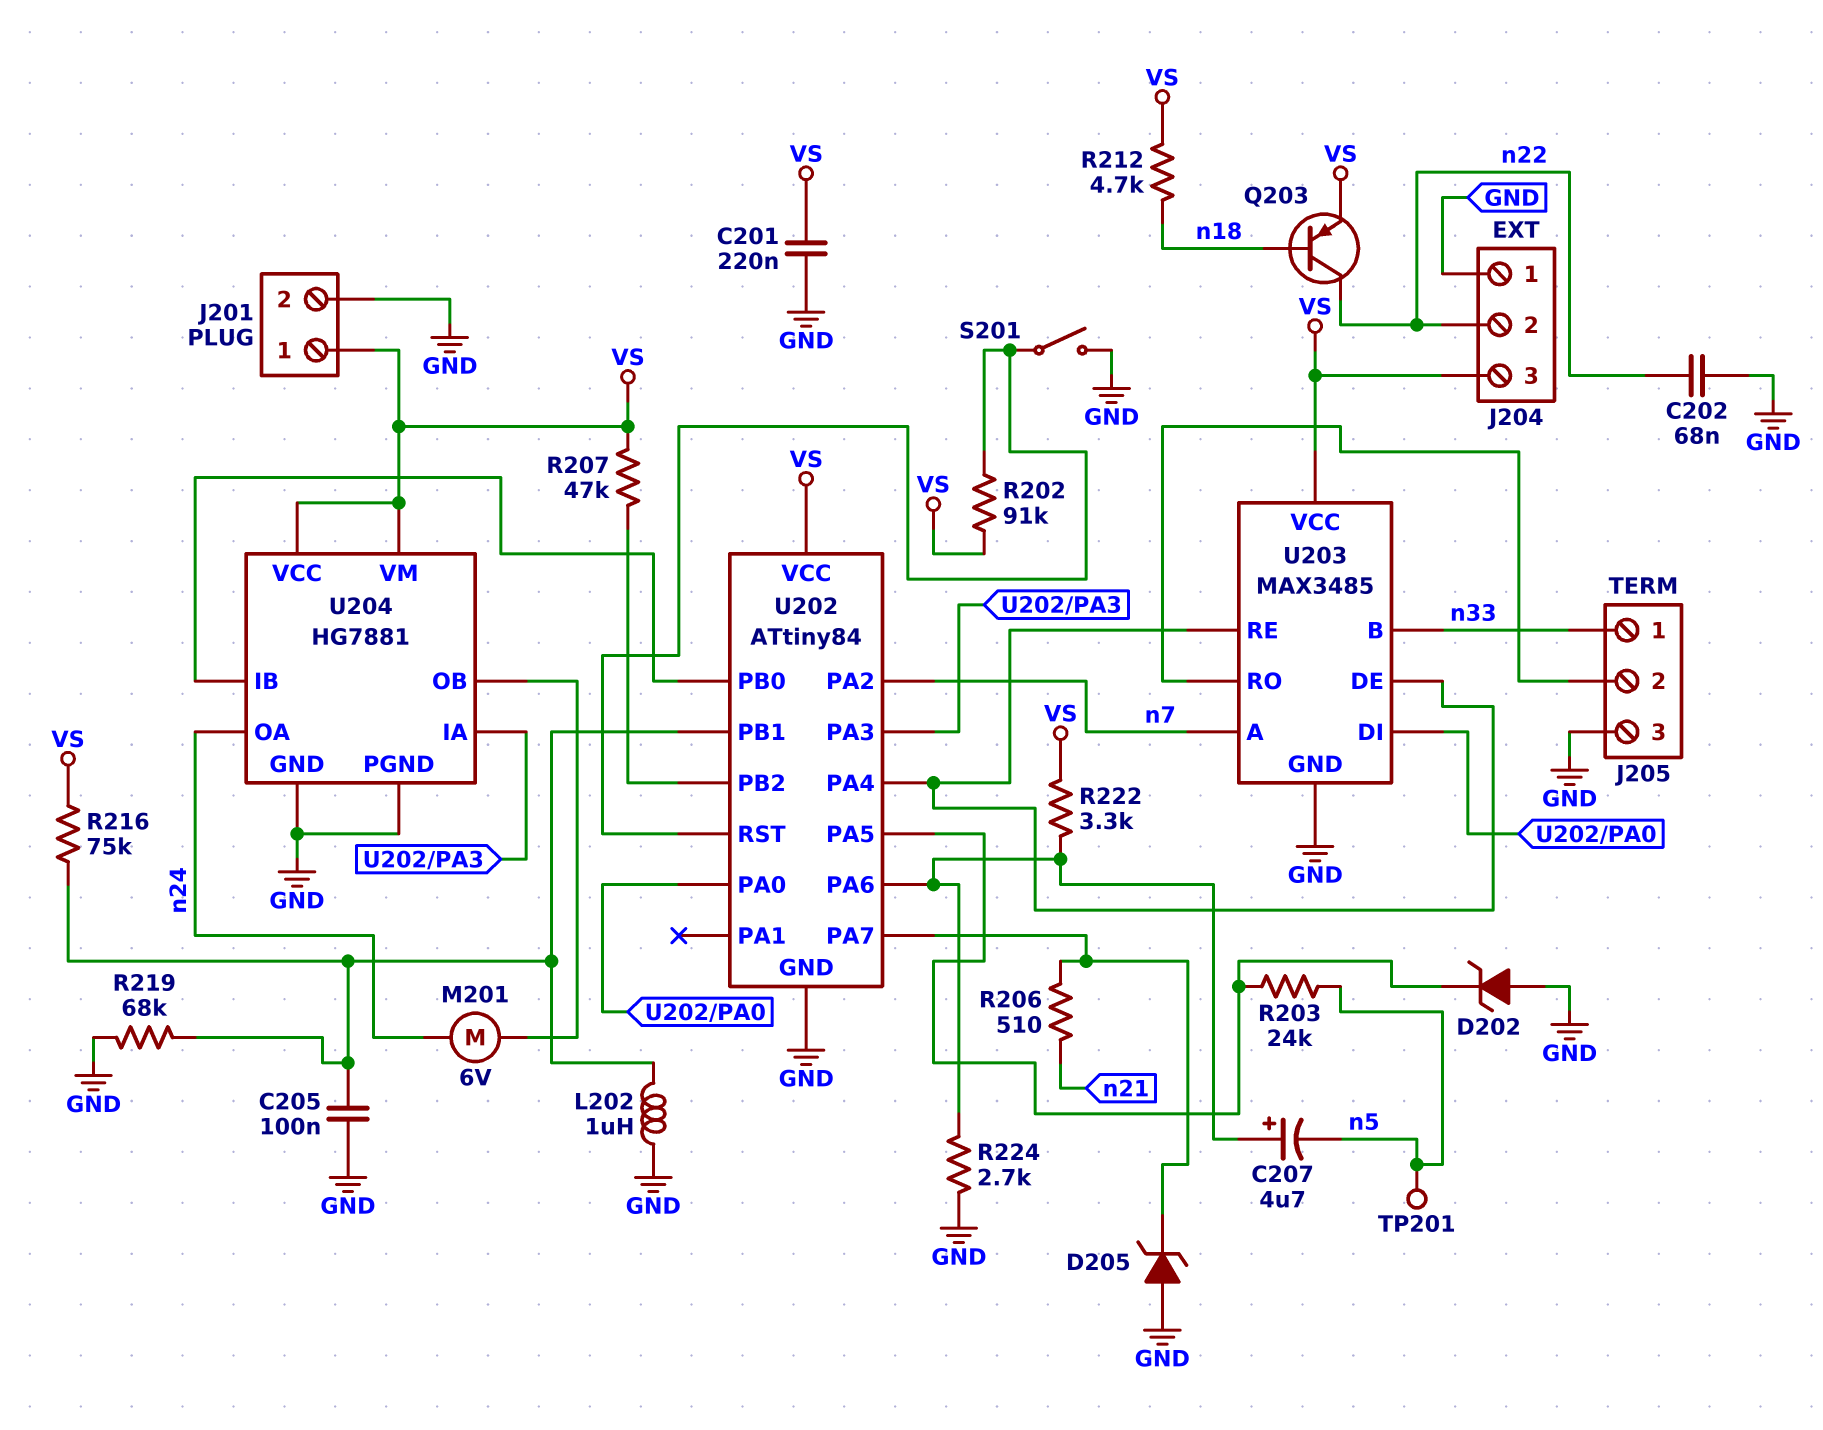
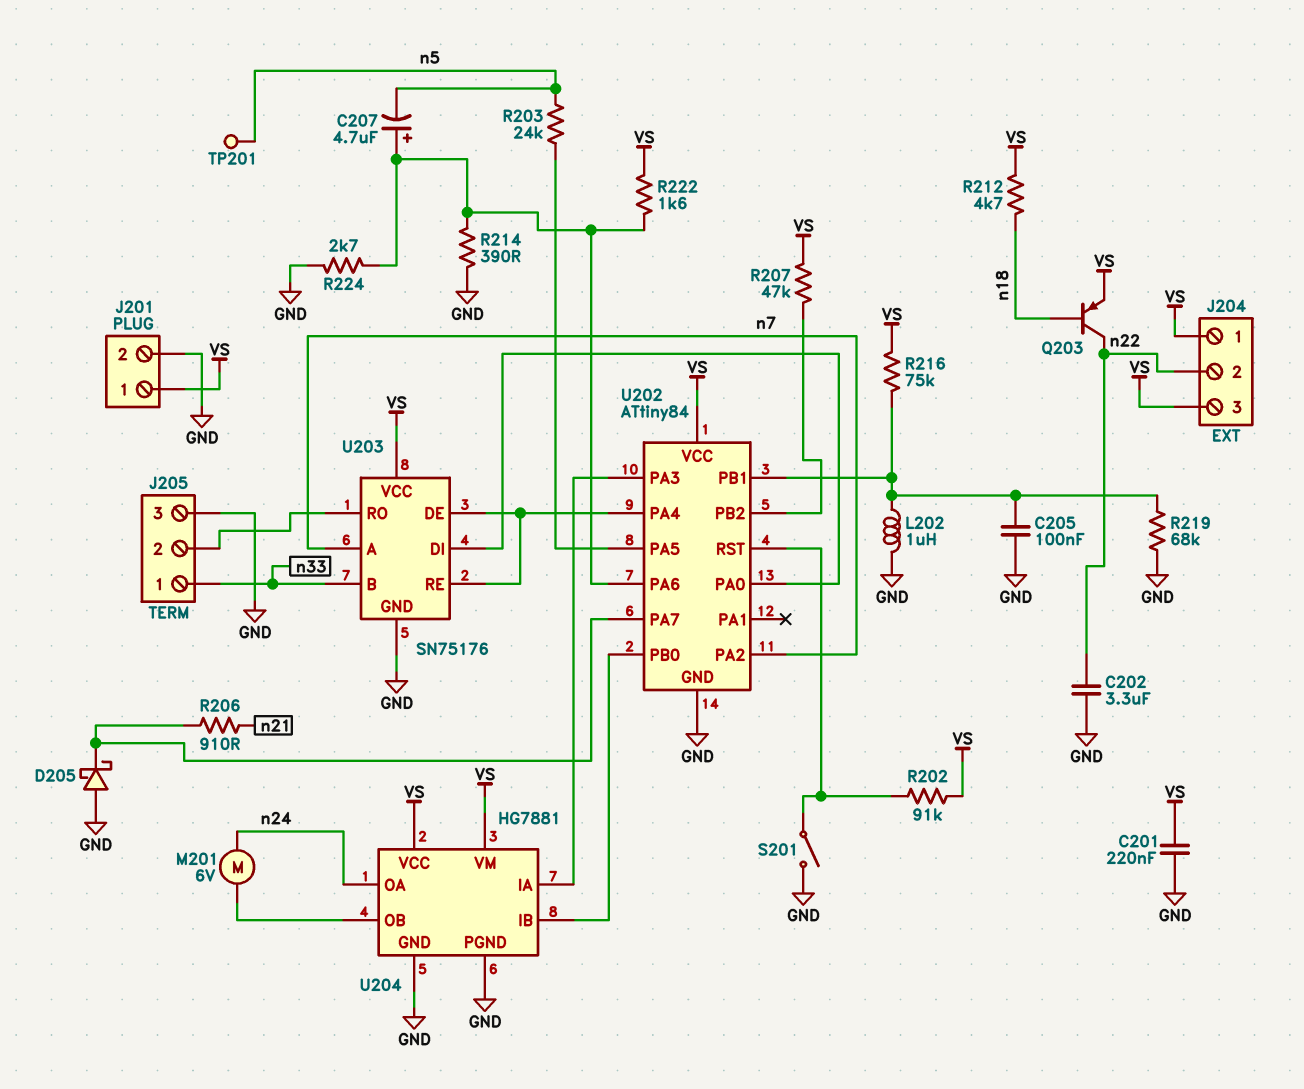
C202: 68nF (GND, n22) -> 3.3uF (GND, n22)
D202: zener (A GND, K U202/PA5) -> none
D205: zener (A GND, K U202/PA7) -> schottky (A GND, K U202/PA7)
J204 pin 1: GND -> VS
R206: 510 (U202/PA7, n21) -> 910 (U202/PA7, n21)
R214: none -> 390 (GND, U202/PA6)
R222: 3.3k (U202/PA6, VS) -> 1.6k (U202/PA6, VS)
U203: MAX3485 -> SN75176

